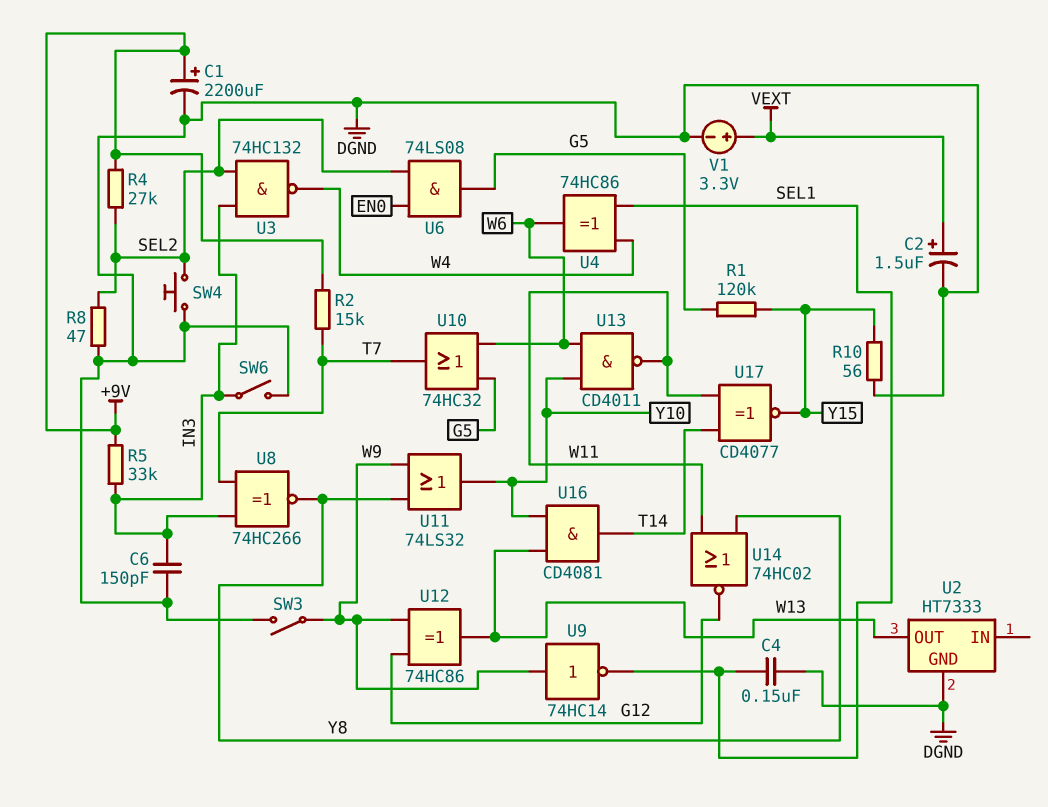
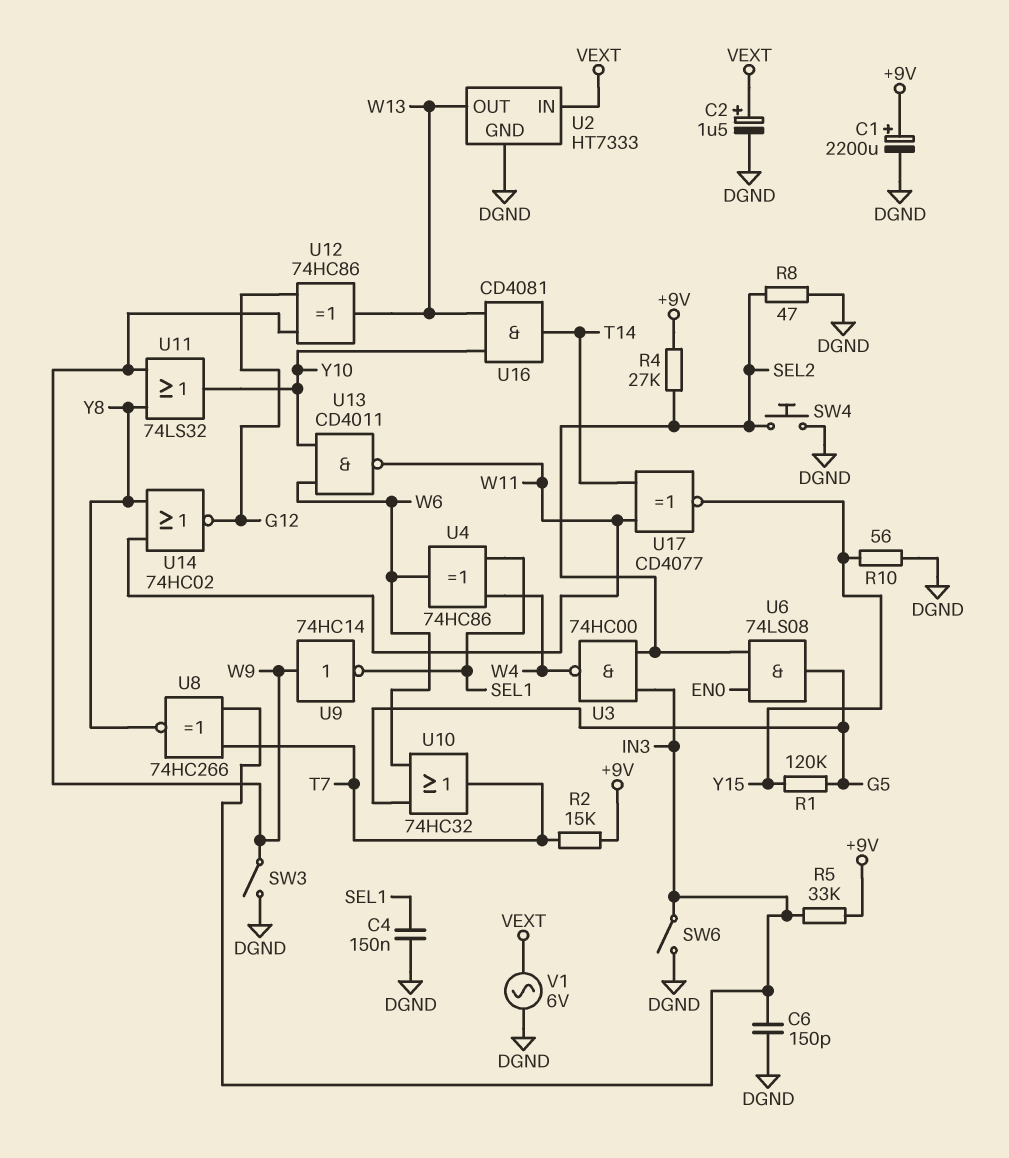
U2 pin IN: none -> VEXT
U3: NAND 74HC132 (in IN3, in SEL2, out W4) -> NAND 74HC00 (in IN3, in SEL2, out W4)
V1: 3.3V (plus VEXT, minus DGND) -> AC 6V (DGND, VEXT)

